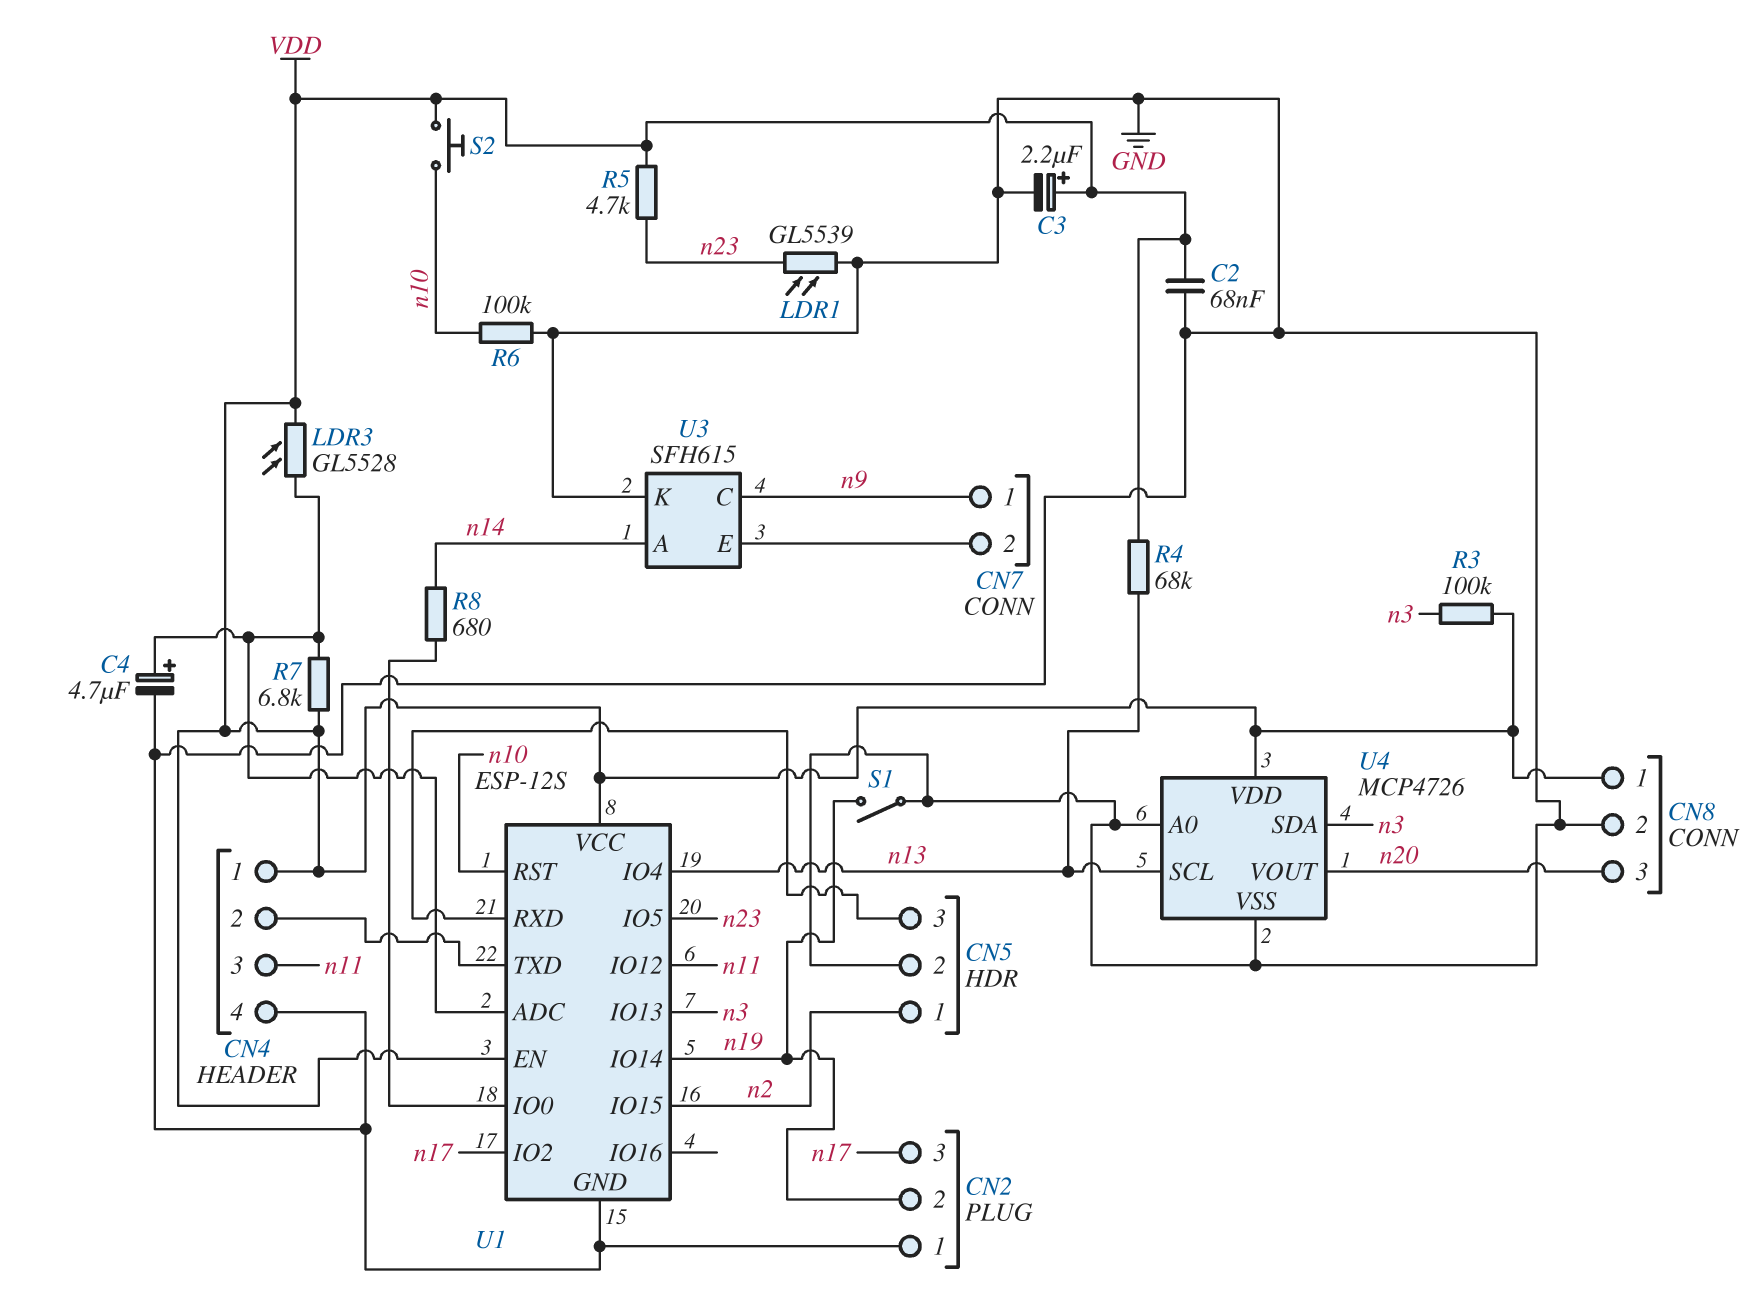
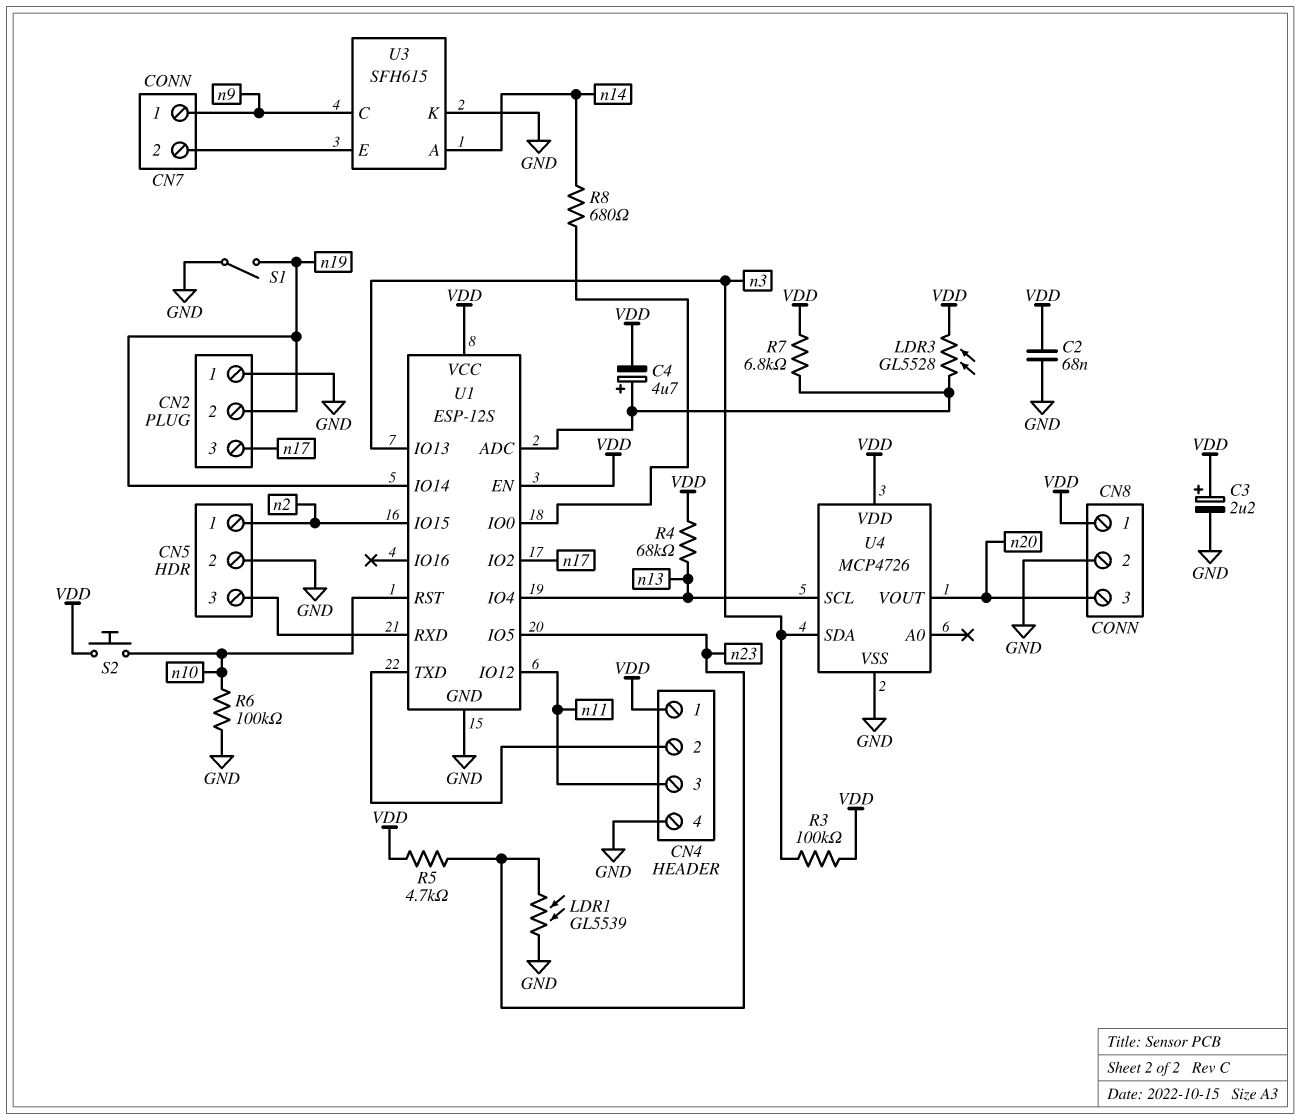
C4: 4.7uF (plus U1/ADC, minus GND) -> 4.7uF (plus U1/ADC, minus VDD)
U4 pin A0: GND -> none

